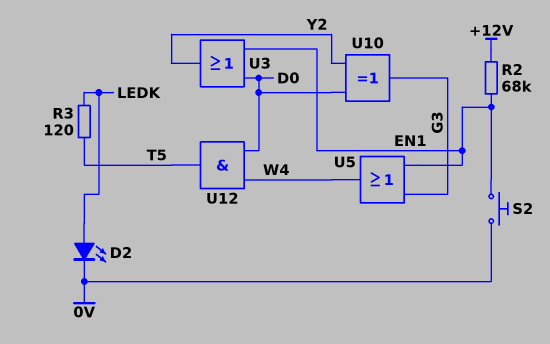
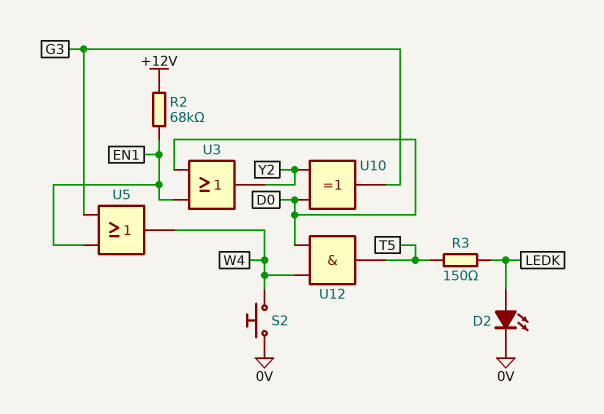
R3: 120 (LEDK, T5) -> 150 (LEDK, T5)
S2: button (0V, EN1) -> button (0V, W4)

